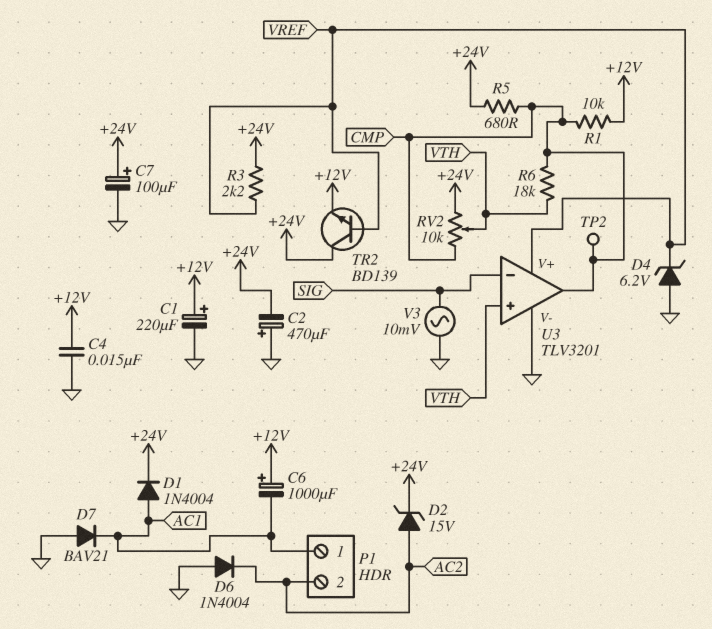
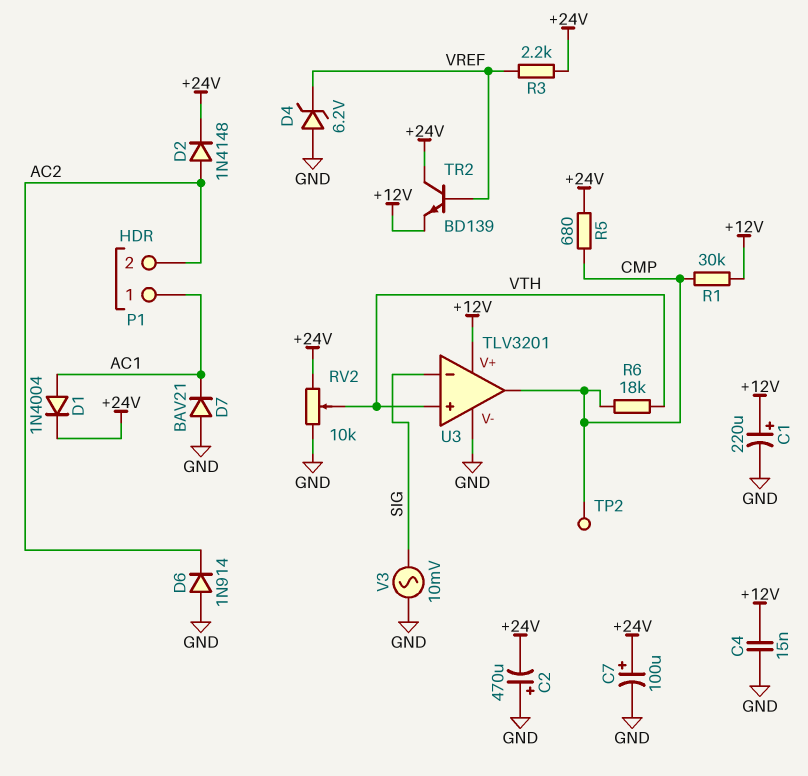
C6: 1000uF (plus +12V, minus AC1) -> none
D2: zener 15V (A AC2, K +24V) -> diode 1N4148 (A AC2, K +24V)
D6: diode 1N4004 (A GND, K AC2) -> diode 1N914 (A GND, K AC2)
R1: 10k (+12V, CMP) -> 30k (+12V, CMP)
RV2: 10k (+24V, CMP, wiper VTH) -> 10k (+24V, GND, wiper VTH)
U3 pin V+: VREF -> +12V

